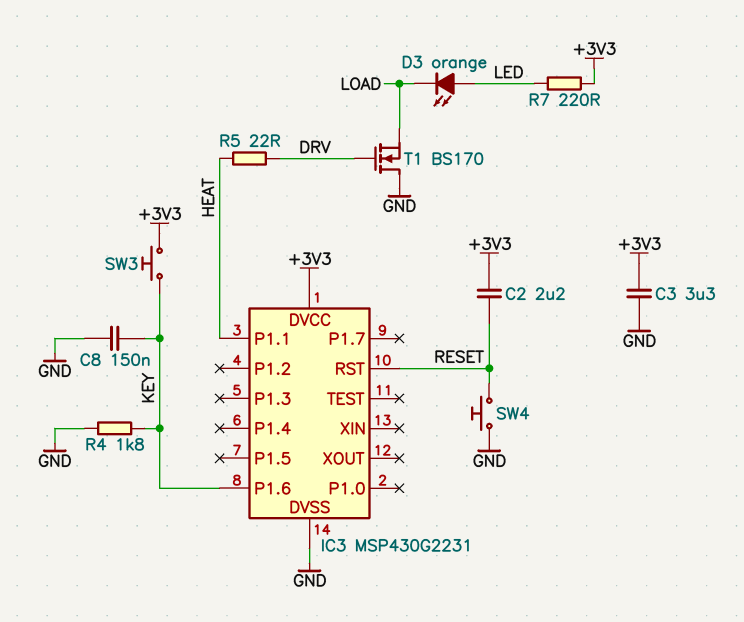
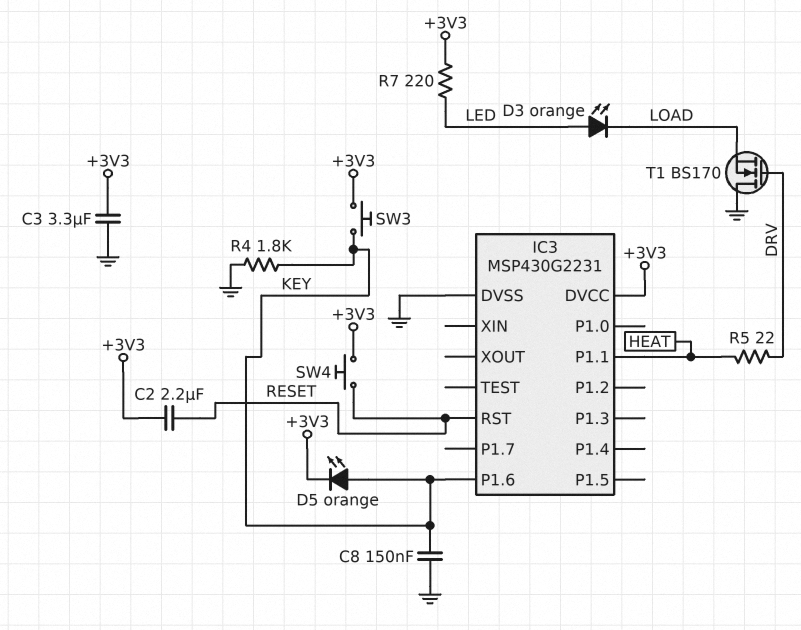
D5: none -> LED orange (A KEY, K +3V3)
SW4: button (GND, RESET) -> button (+3V3, RESET)

